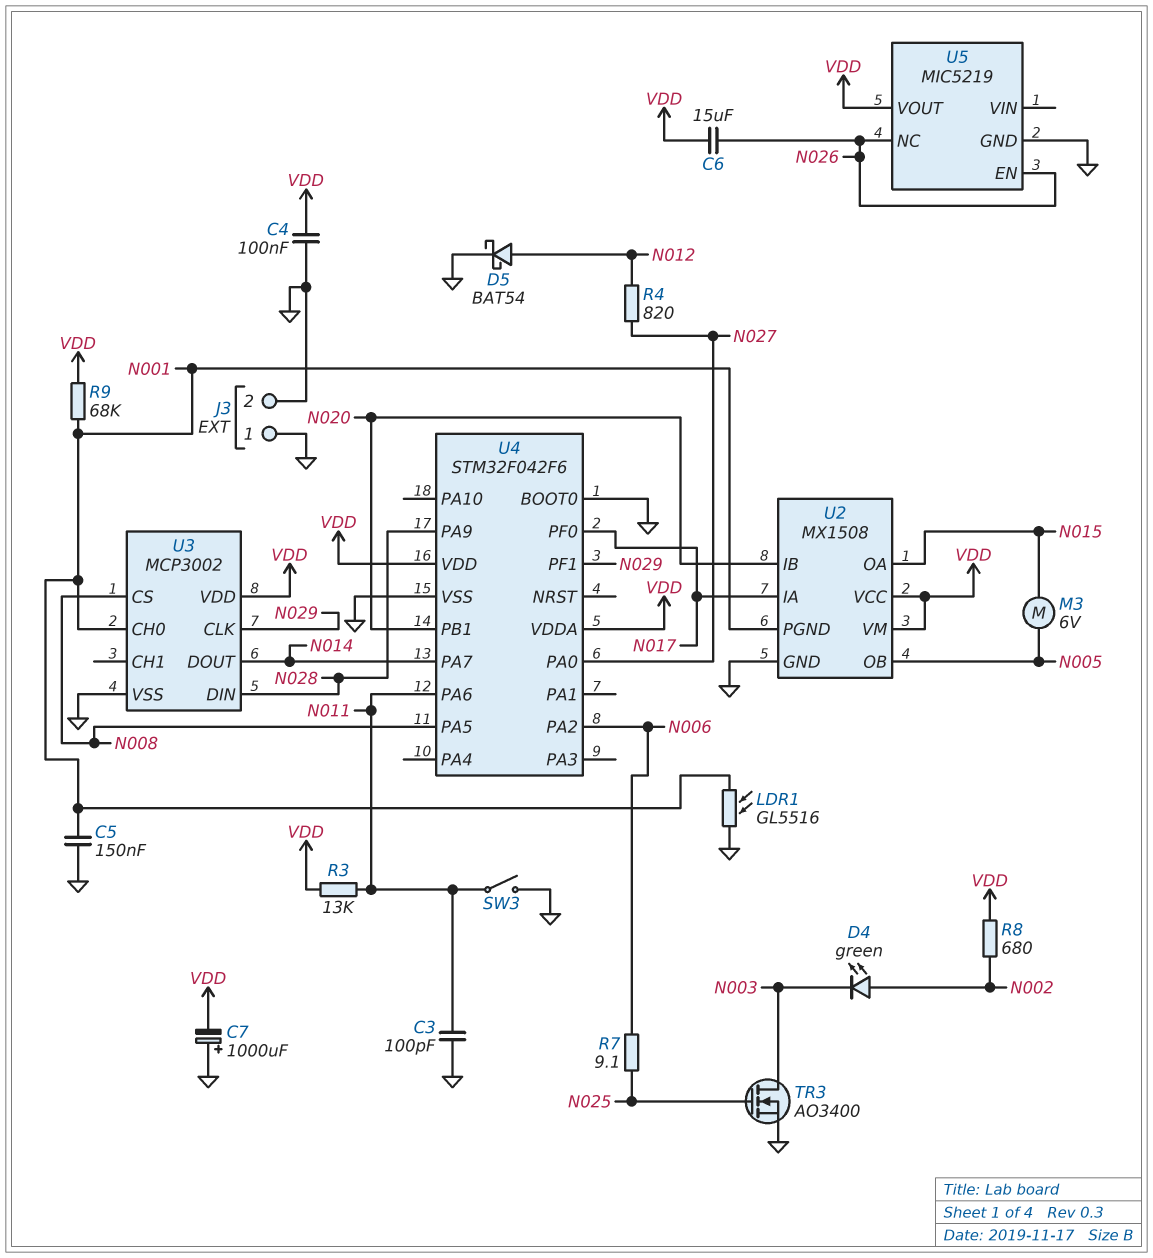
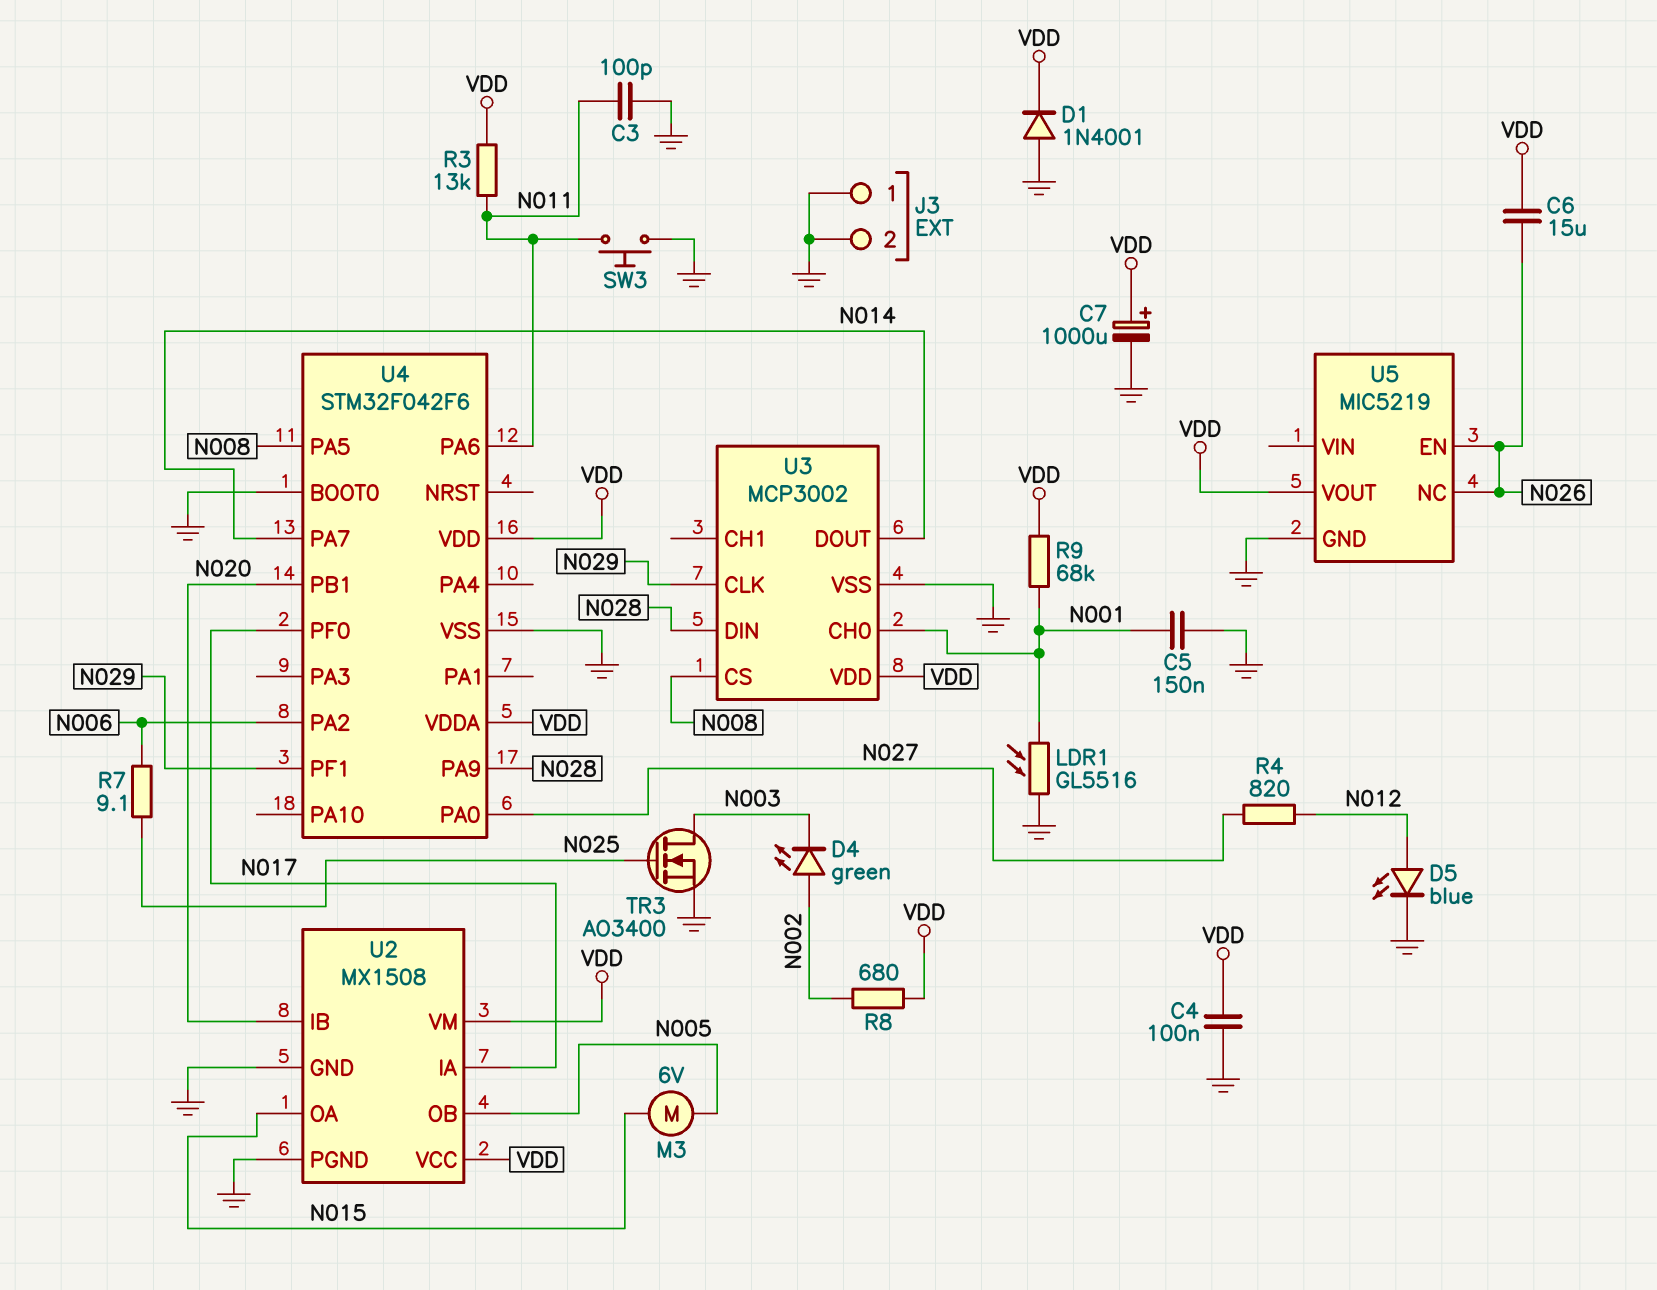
C7: 1000uF (plus GND, minus VDD) -> 1000uF (plus VDD, minus GND)
D1: none -> diode 1N4001 (A GND, K VDD)
D5: schottky BAT54 (A N012, K GND) -> LED blue (A N012, K GND)
SW3: switch (GND, N011) -> button (GND, N011)
U2 pin PGND: N001 -> GND

